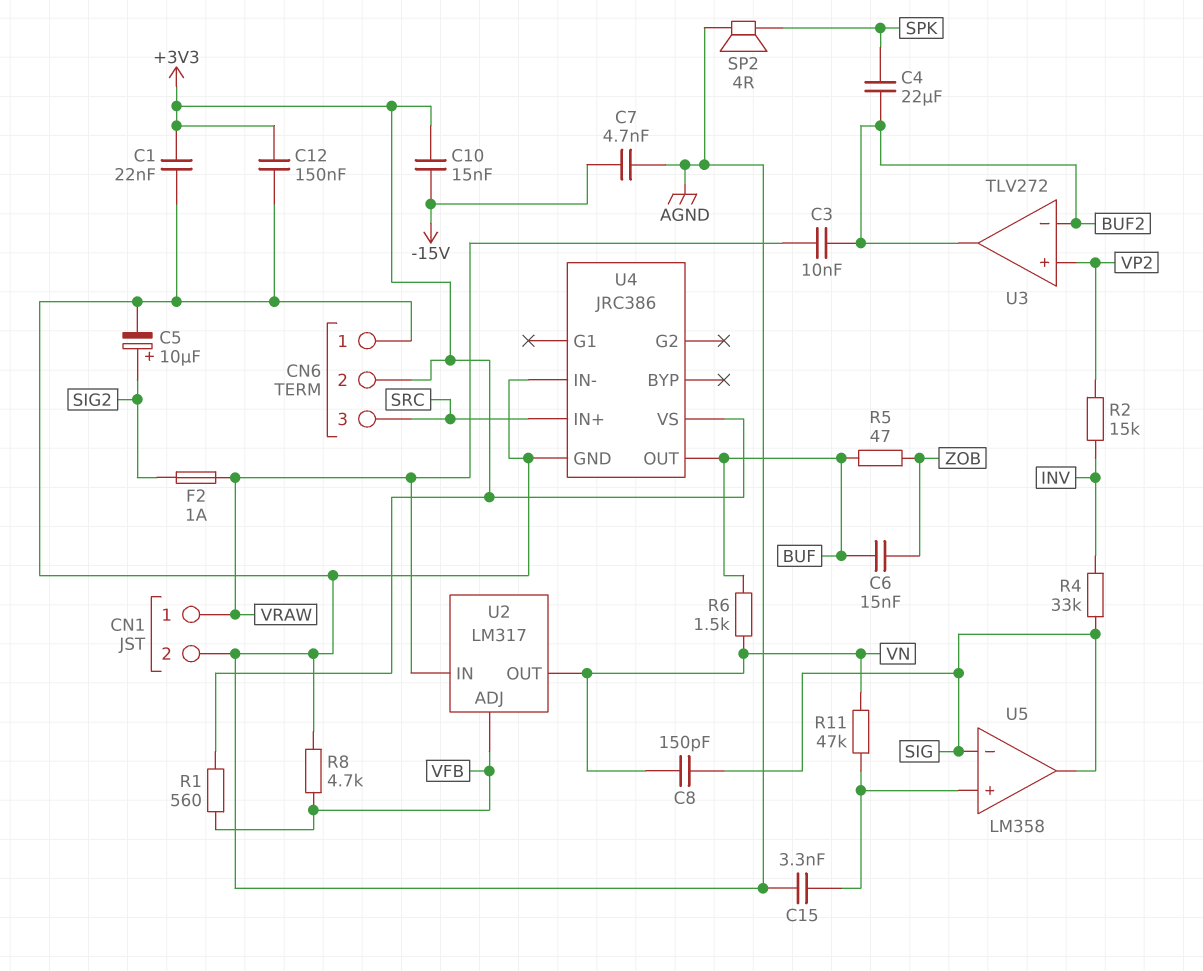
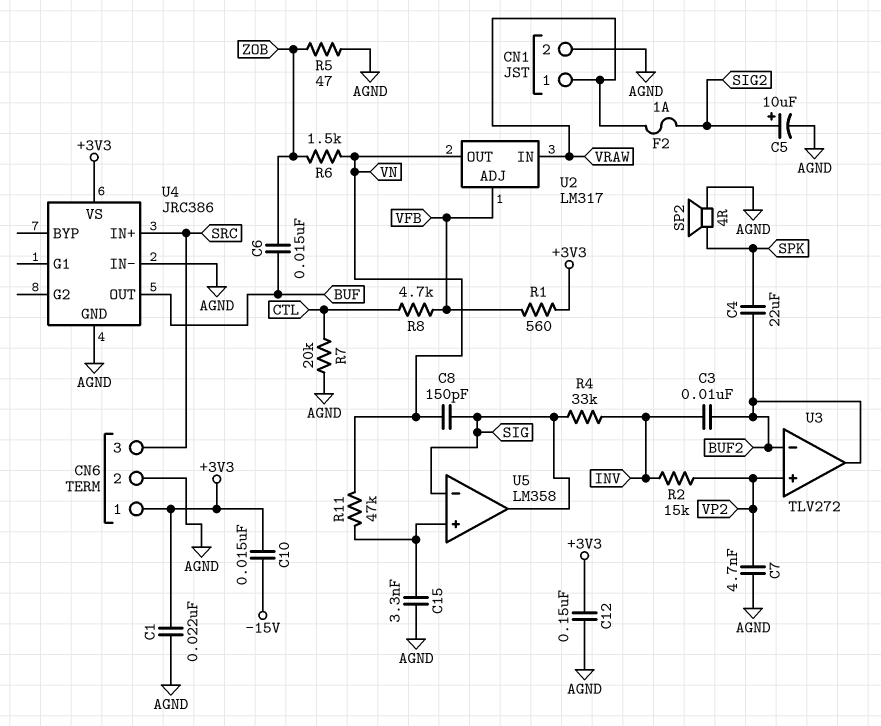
C3: 10nF (BUF2, VRAW) -> 10nF (BUF2, INV)
C7: 4.7nF (-15V, AGND) -> 4.7nF (AGND, VP2)
CN6 pin 1: AGND -> +3V3
CN6 pin 2: +3V3 -> AGND
R5: 47 (BUF, ZOB) -> 47 (AGND, ZOB)
R6: 1.5k (BUF, VN) -> 1.5k (VN, ZOB)
R7: none -> 20k (AGND, CTL)
R8: 4.7k (AGND, VFB) -> 4.7k (CTL, VFB)

